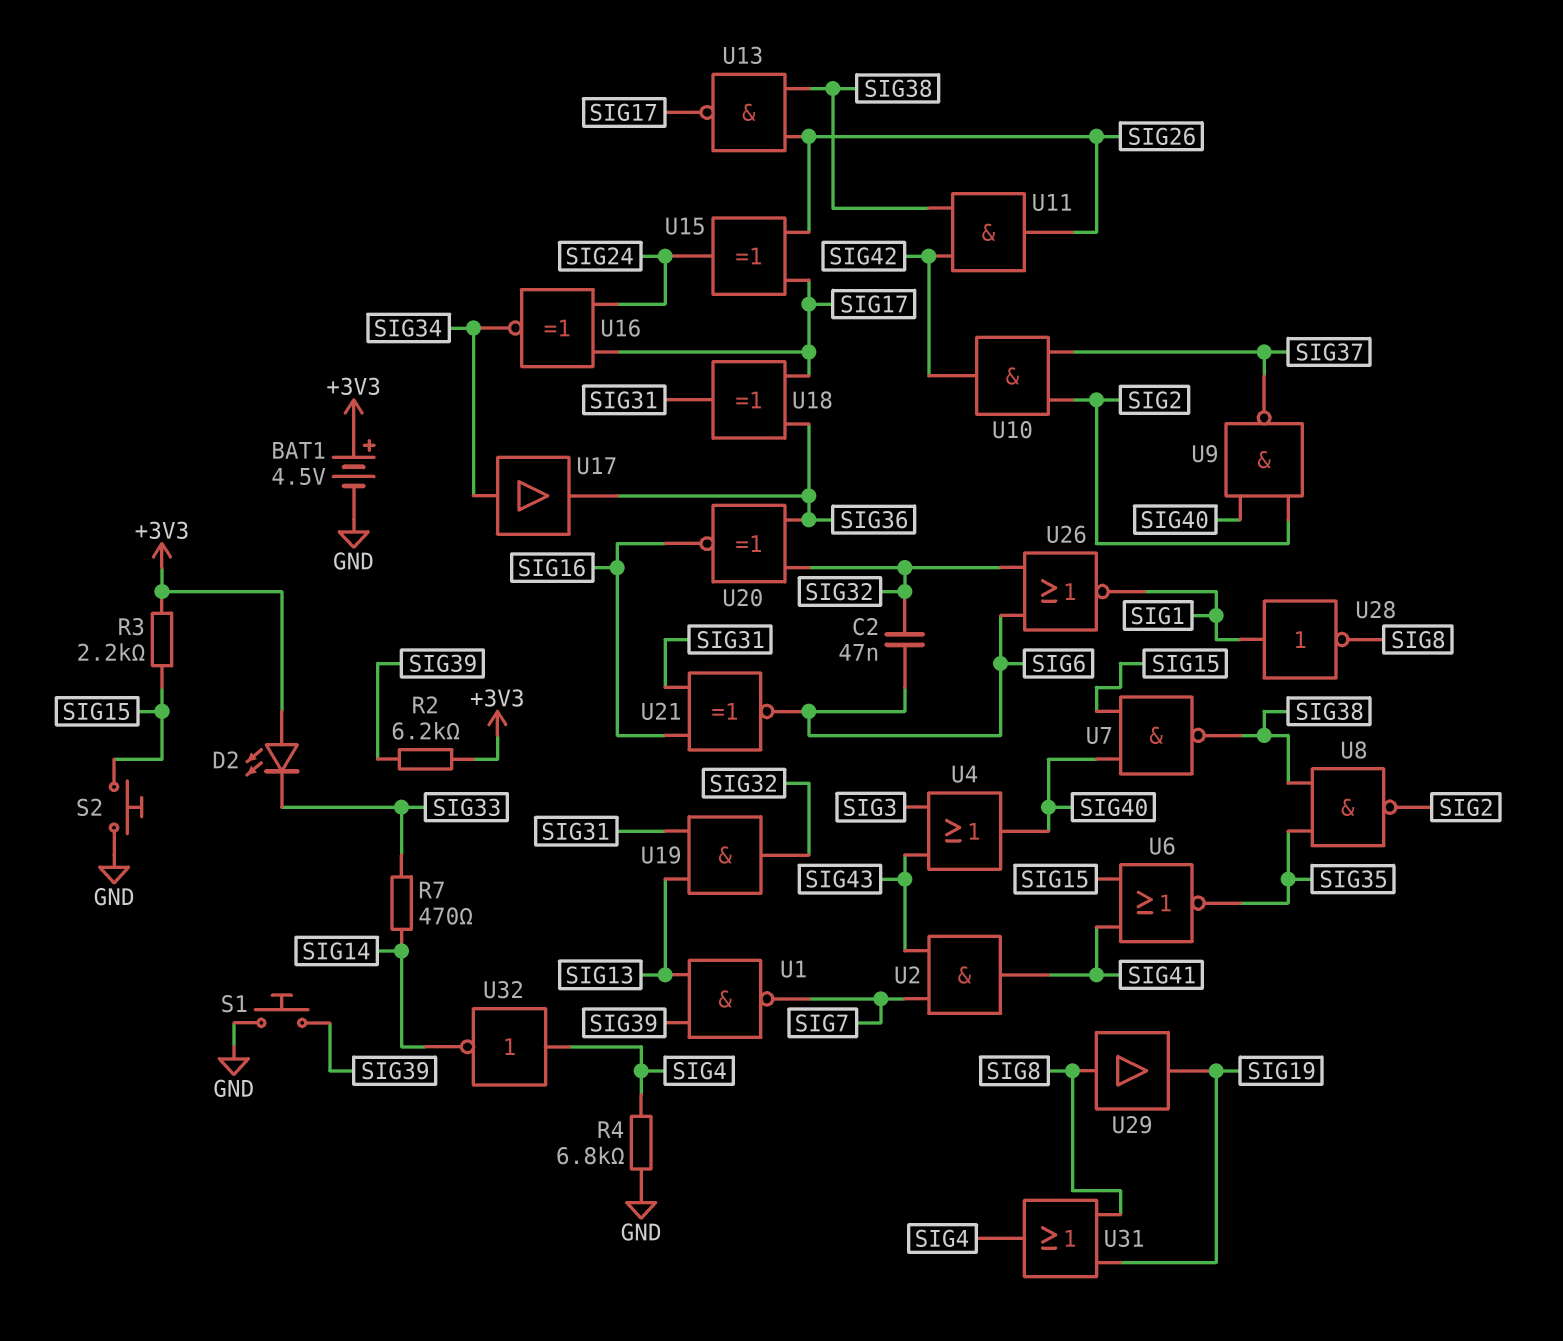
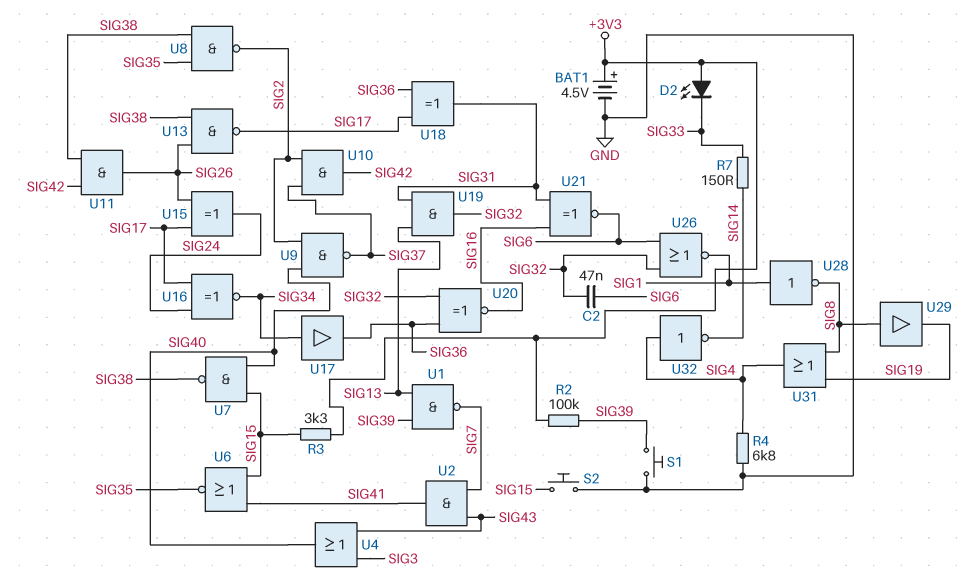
R2: 6.2k (+3V3, SIG39) -> 100k (+3V3, SIG39)
R3: 2.2k (+3V3, SIG15) -> 3.3k (+3V3, SIG15)
R7: 470 (SIG14, SIG33) -> 150 (SIG14, SIG33)

